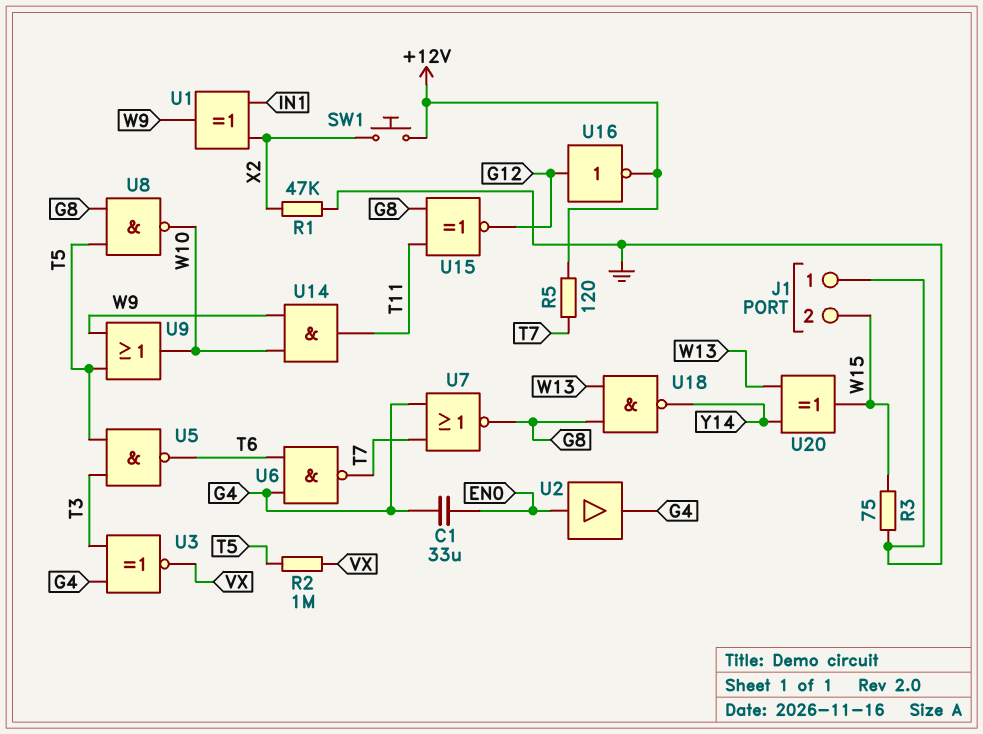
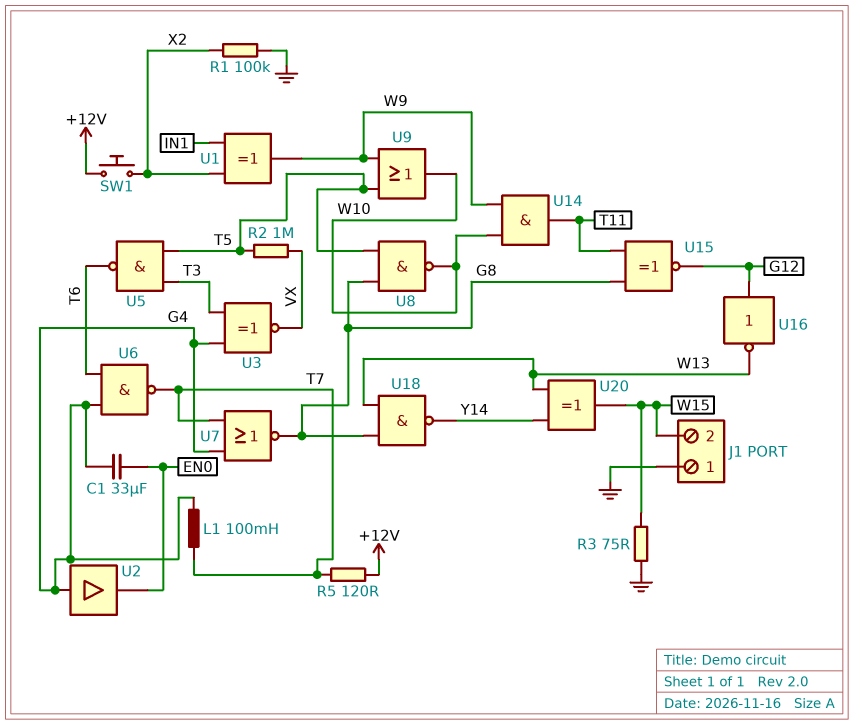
L1: none -> 100mH (G4, T7)
R1: 47k (GND, X2) -> 100k (GND, X2)
U2: buffer (in EN0, out G4) -> buffer (in G4, out EN0)
U16: NOT (in G12, out +12V) -> NOT (in G12, out W13)

